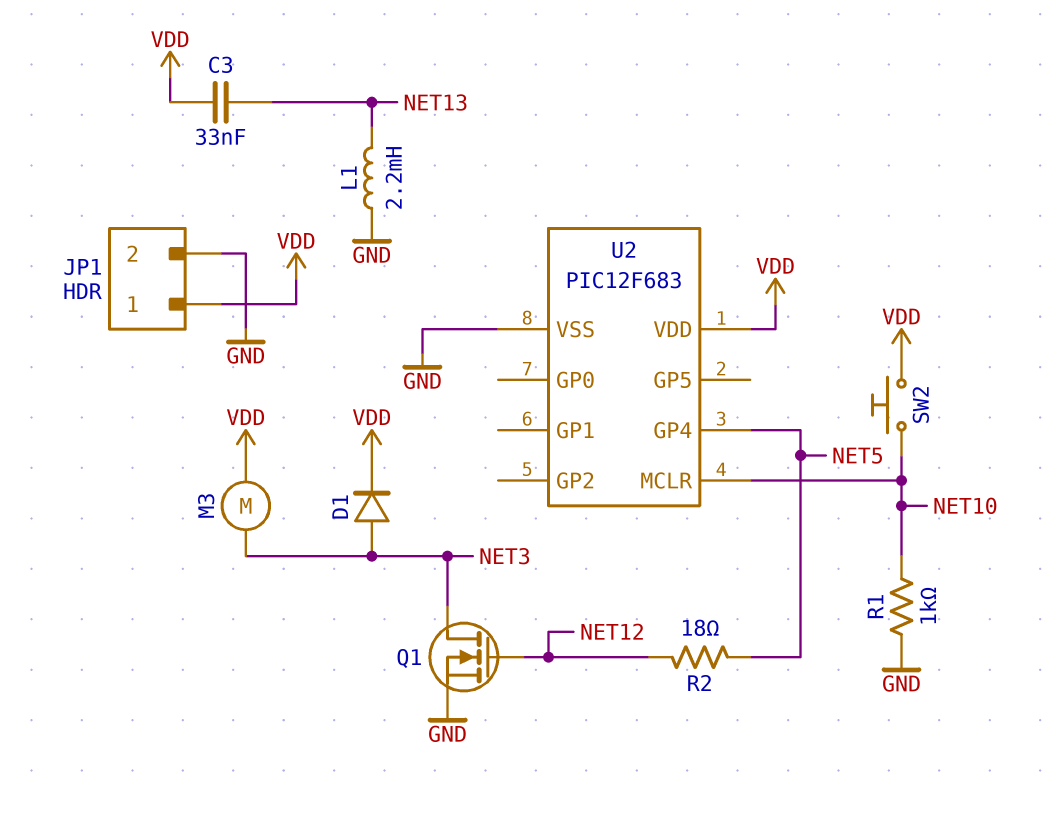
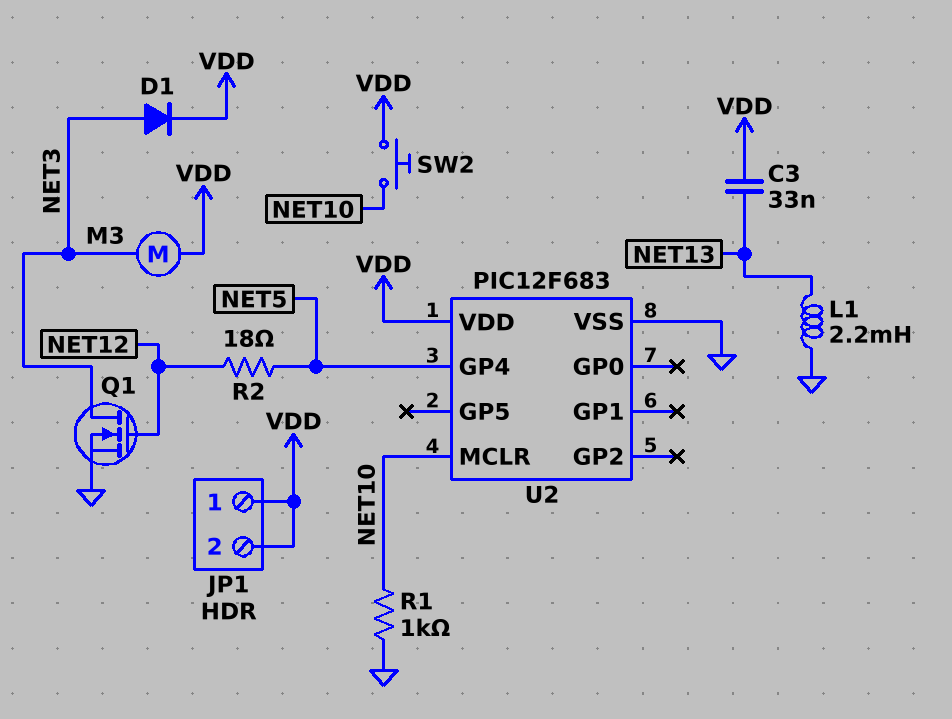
JP1 pin 2: GND -> VDD

